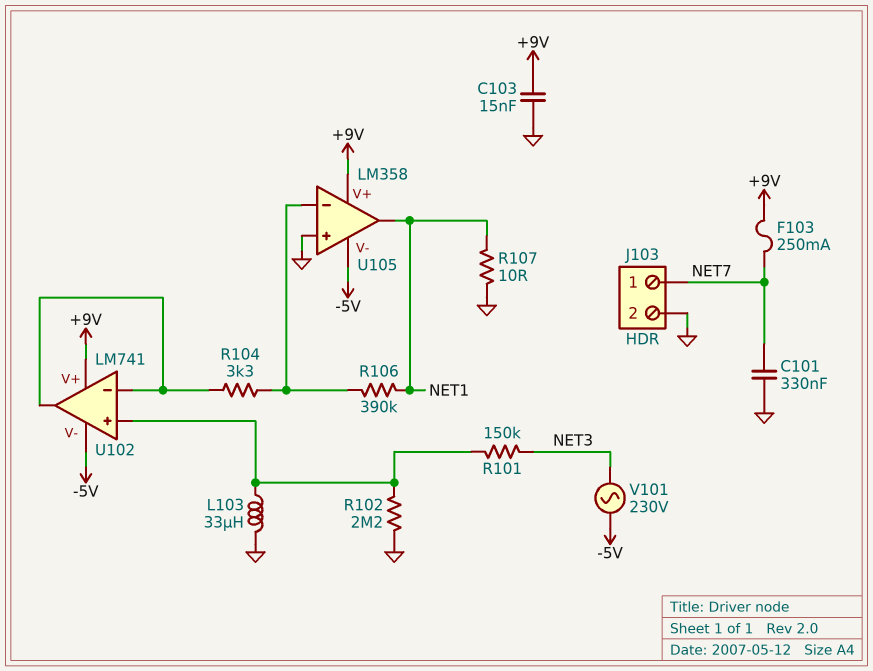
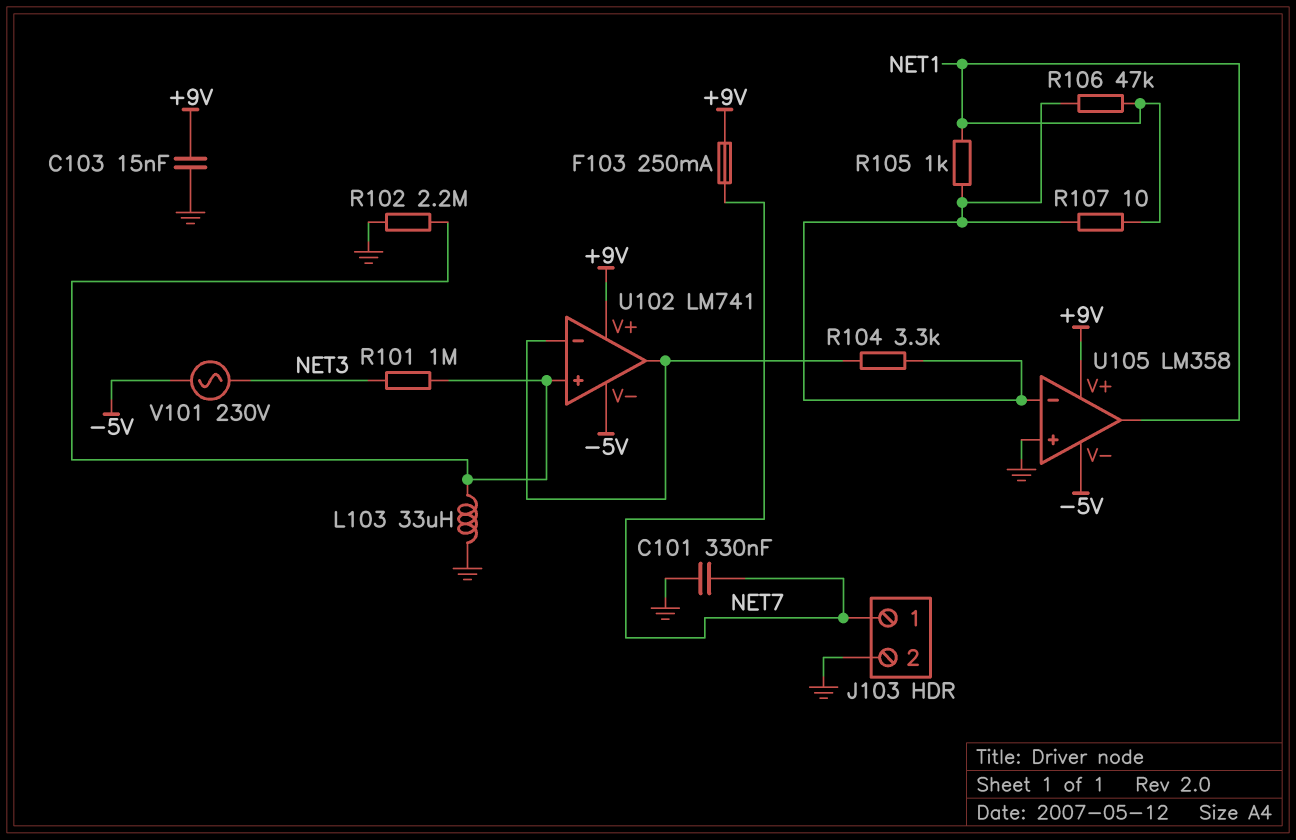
R101: 150k (NET3, U102/in+) -> 1M (NET3, U102/in+)
R105: none -> 1k (NET1, U105/in-)
R106: 390k (NET1, U105/in-) -> 47k (NET1, U105/in-)
R107: 10 (GND, NET1) -> 10 (NET1, U105/in-)

